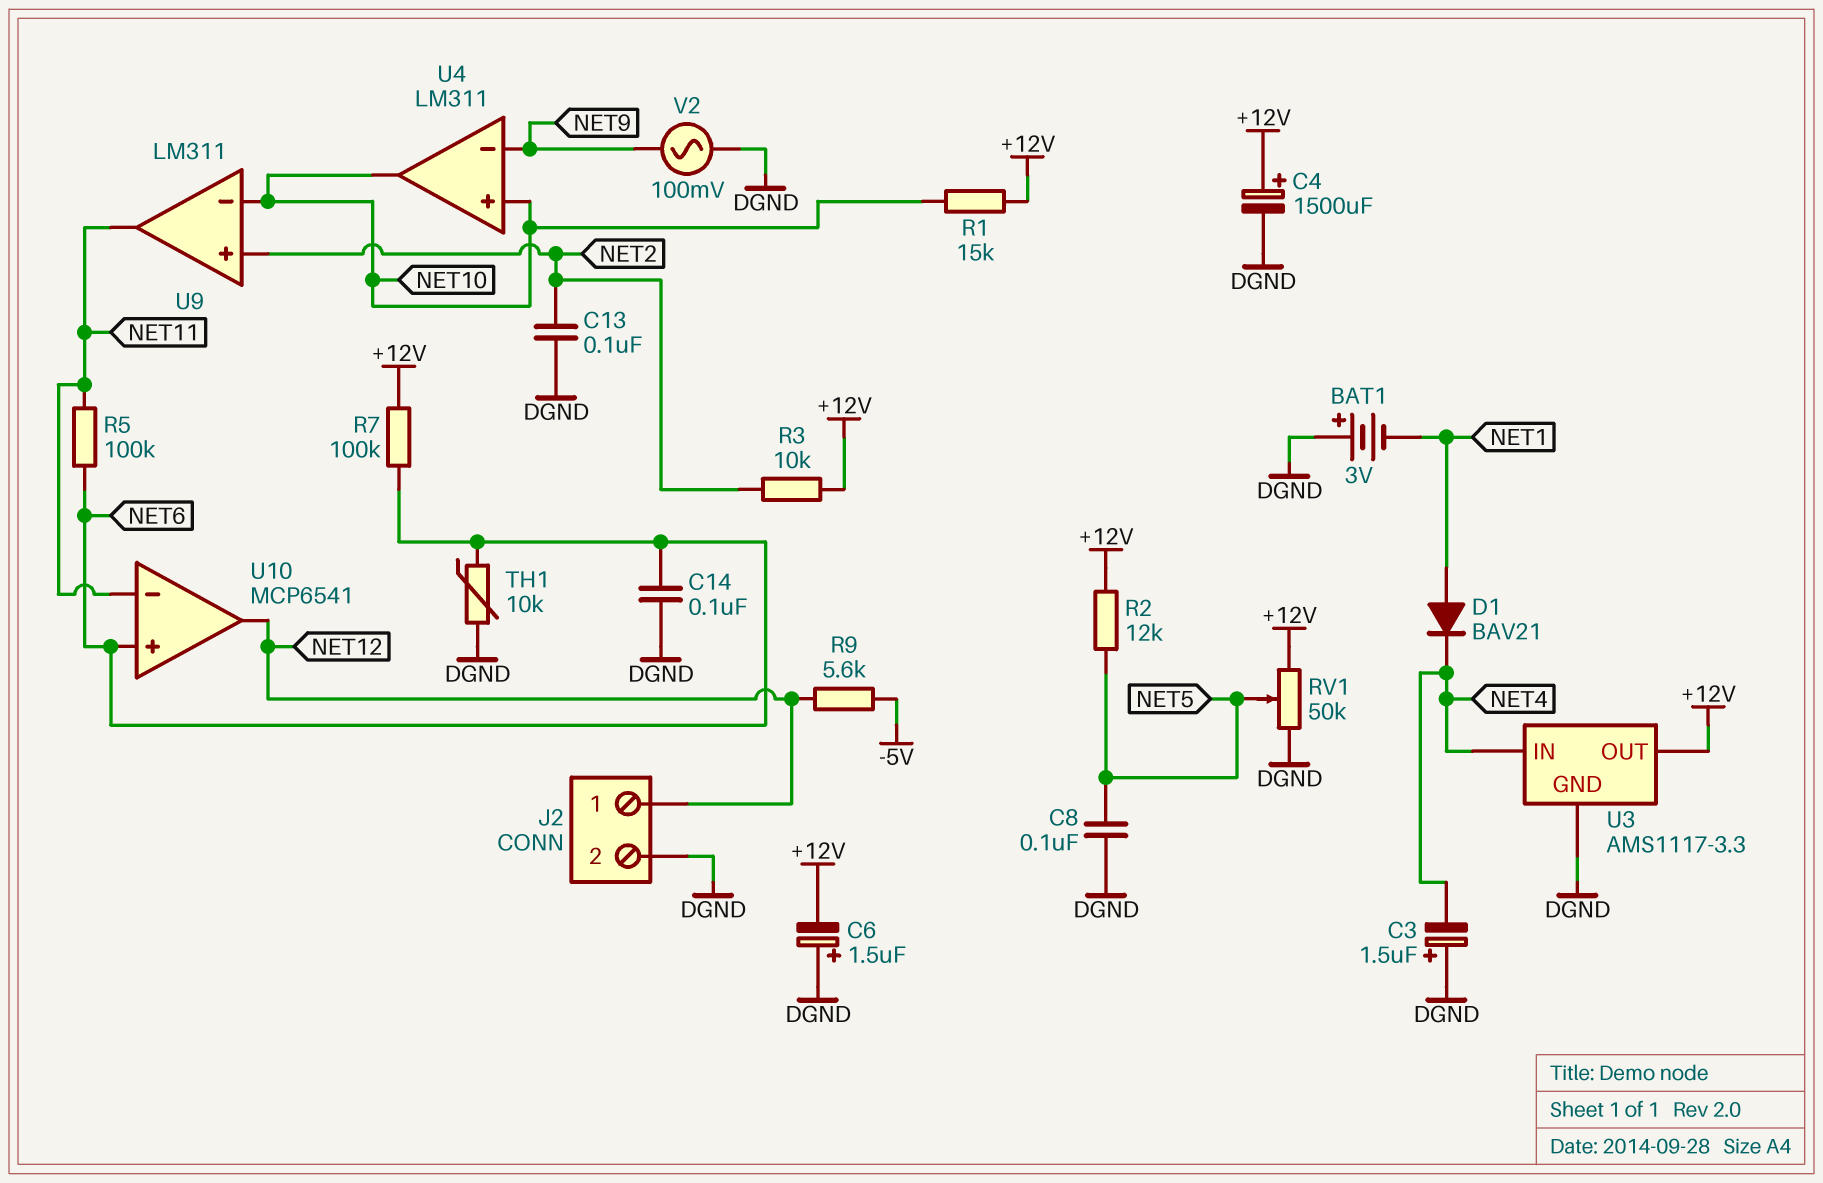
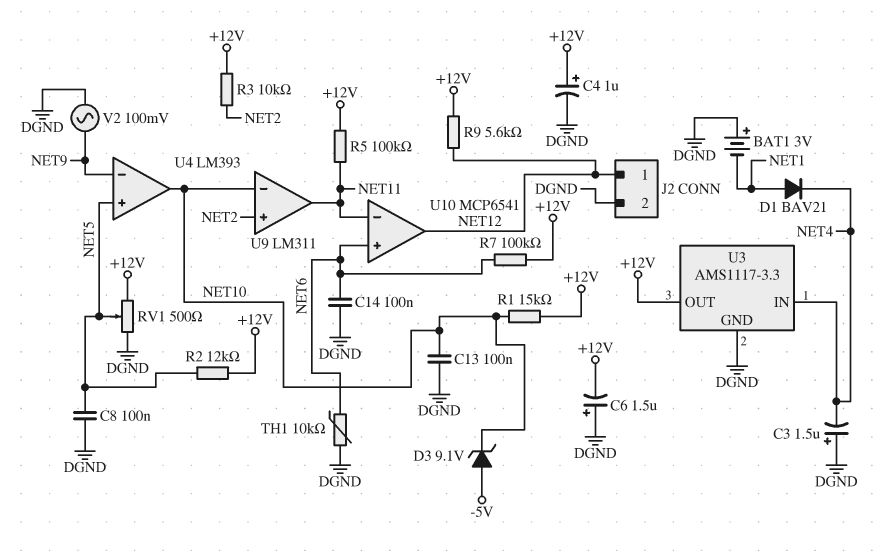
C4: 1500uF (plus +12V, minus DGND) -> 1uF (plus +12V, minus DGND)
C13: 100nF (DGND, NET2) -> 100nF (DGND, NET10)
D3: none -> zener 9.1V (A -5V, K NET10)
R5: 100k (NET6, NET11) -> 100k (+12V, NET11)
R9: 5.6k (-5V, NET12) -> 5.6k (+12V, NET12)
RV1: 50k (+12V, DGND, wiper NET5) -> 500 (+12V, DGND, wiper NET5)
U4: LM311 -> LM393
U4 pin in+: NET10 -> NET5

